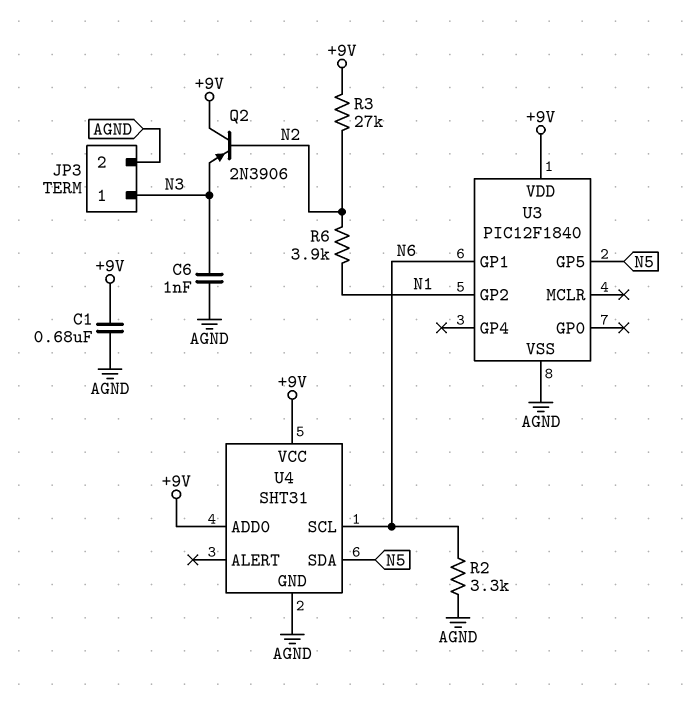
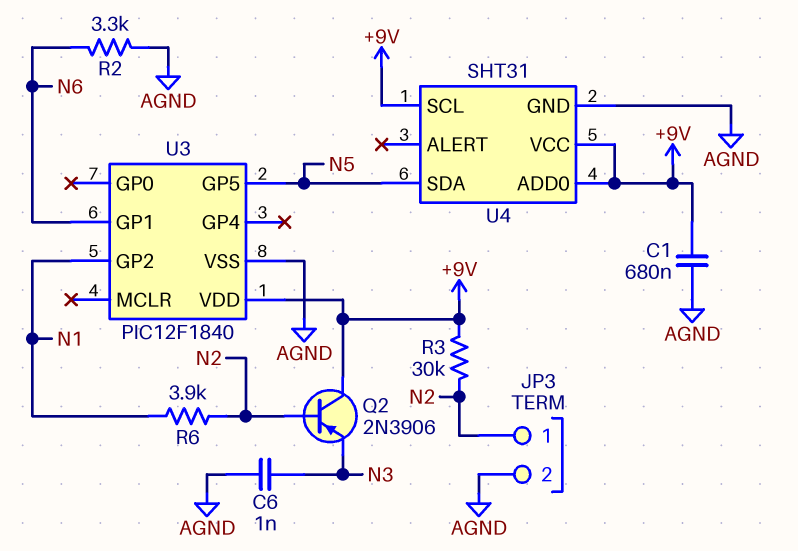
JP3 pin 1: N3 -> N2
R3: 27k (+9V, N2) -> 30k (+9V, N2)
U4 pin SCL: N6 -> +9V

